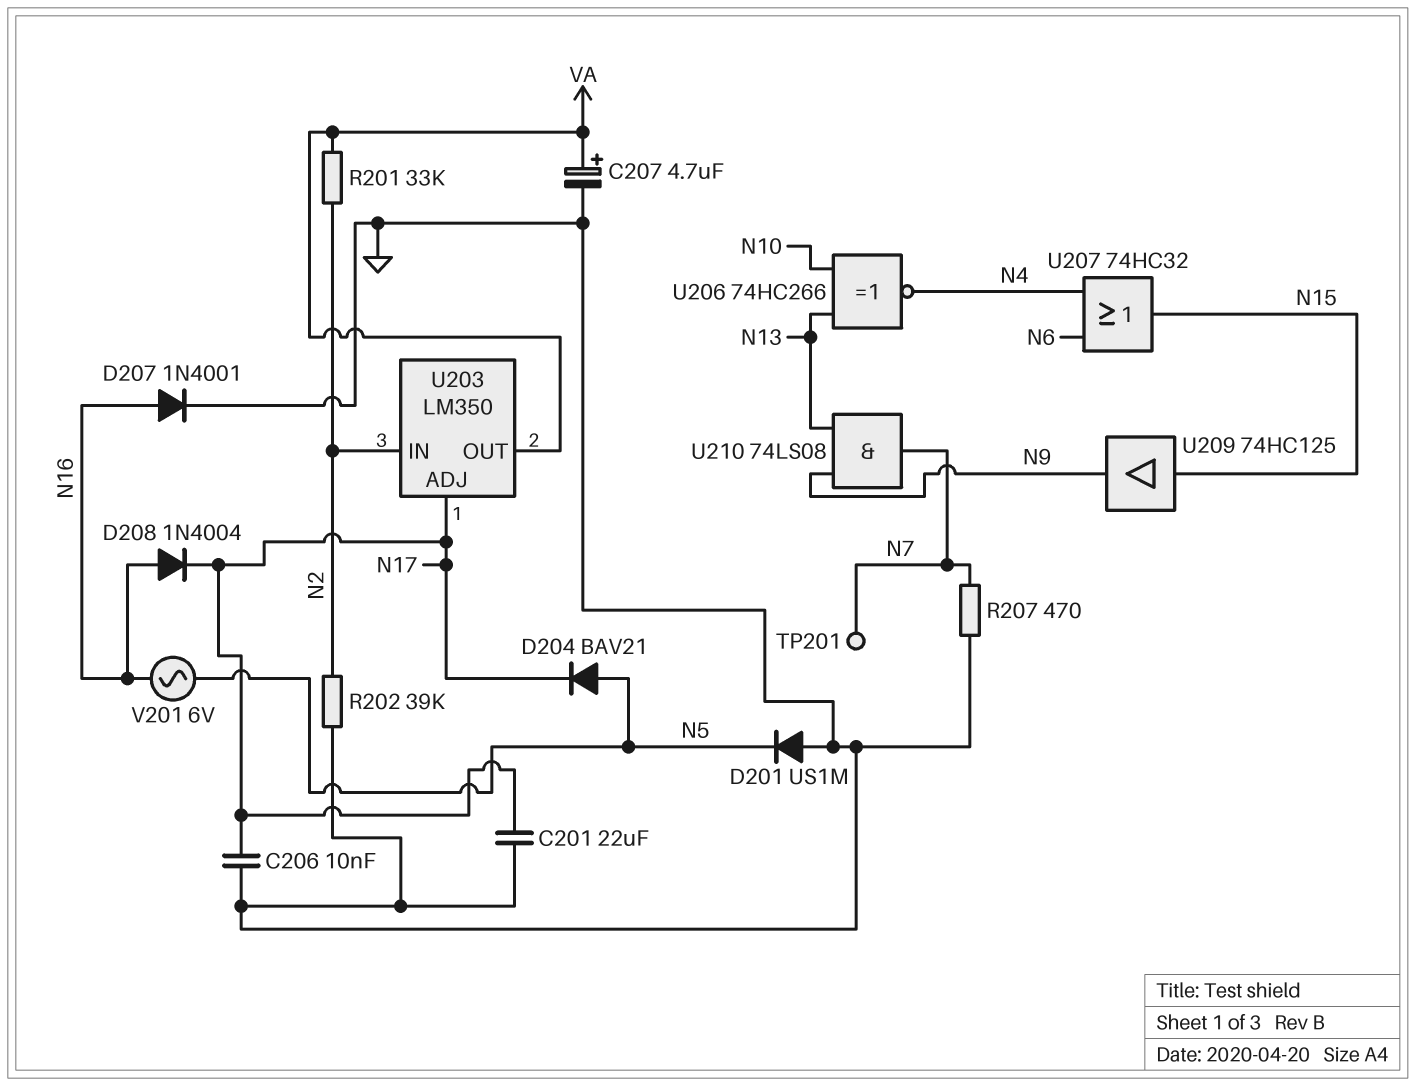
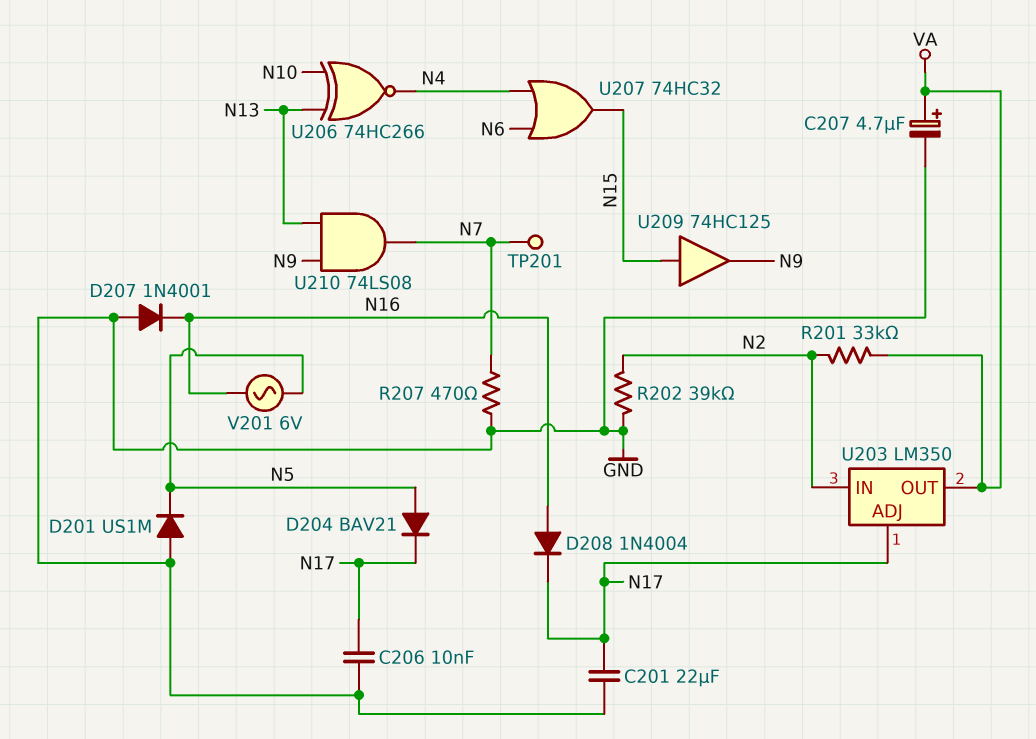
D207: diode 1N4001 (A N16, K GND) -> diode 1N4001 (A GND, K N16)

